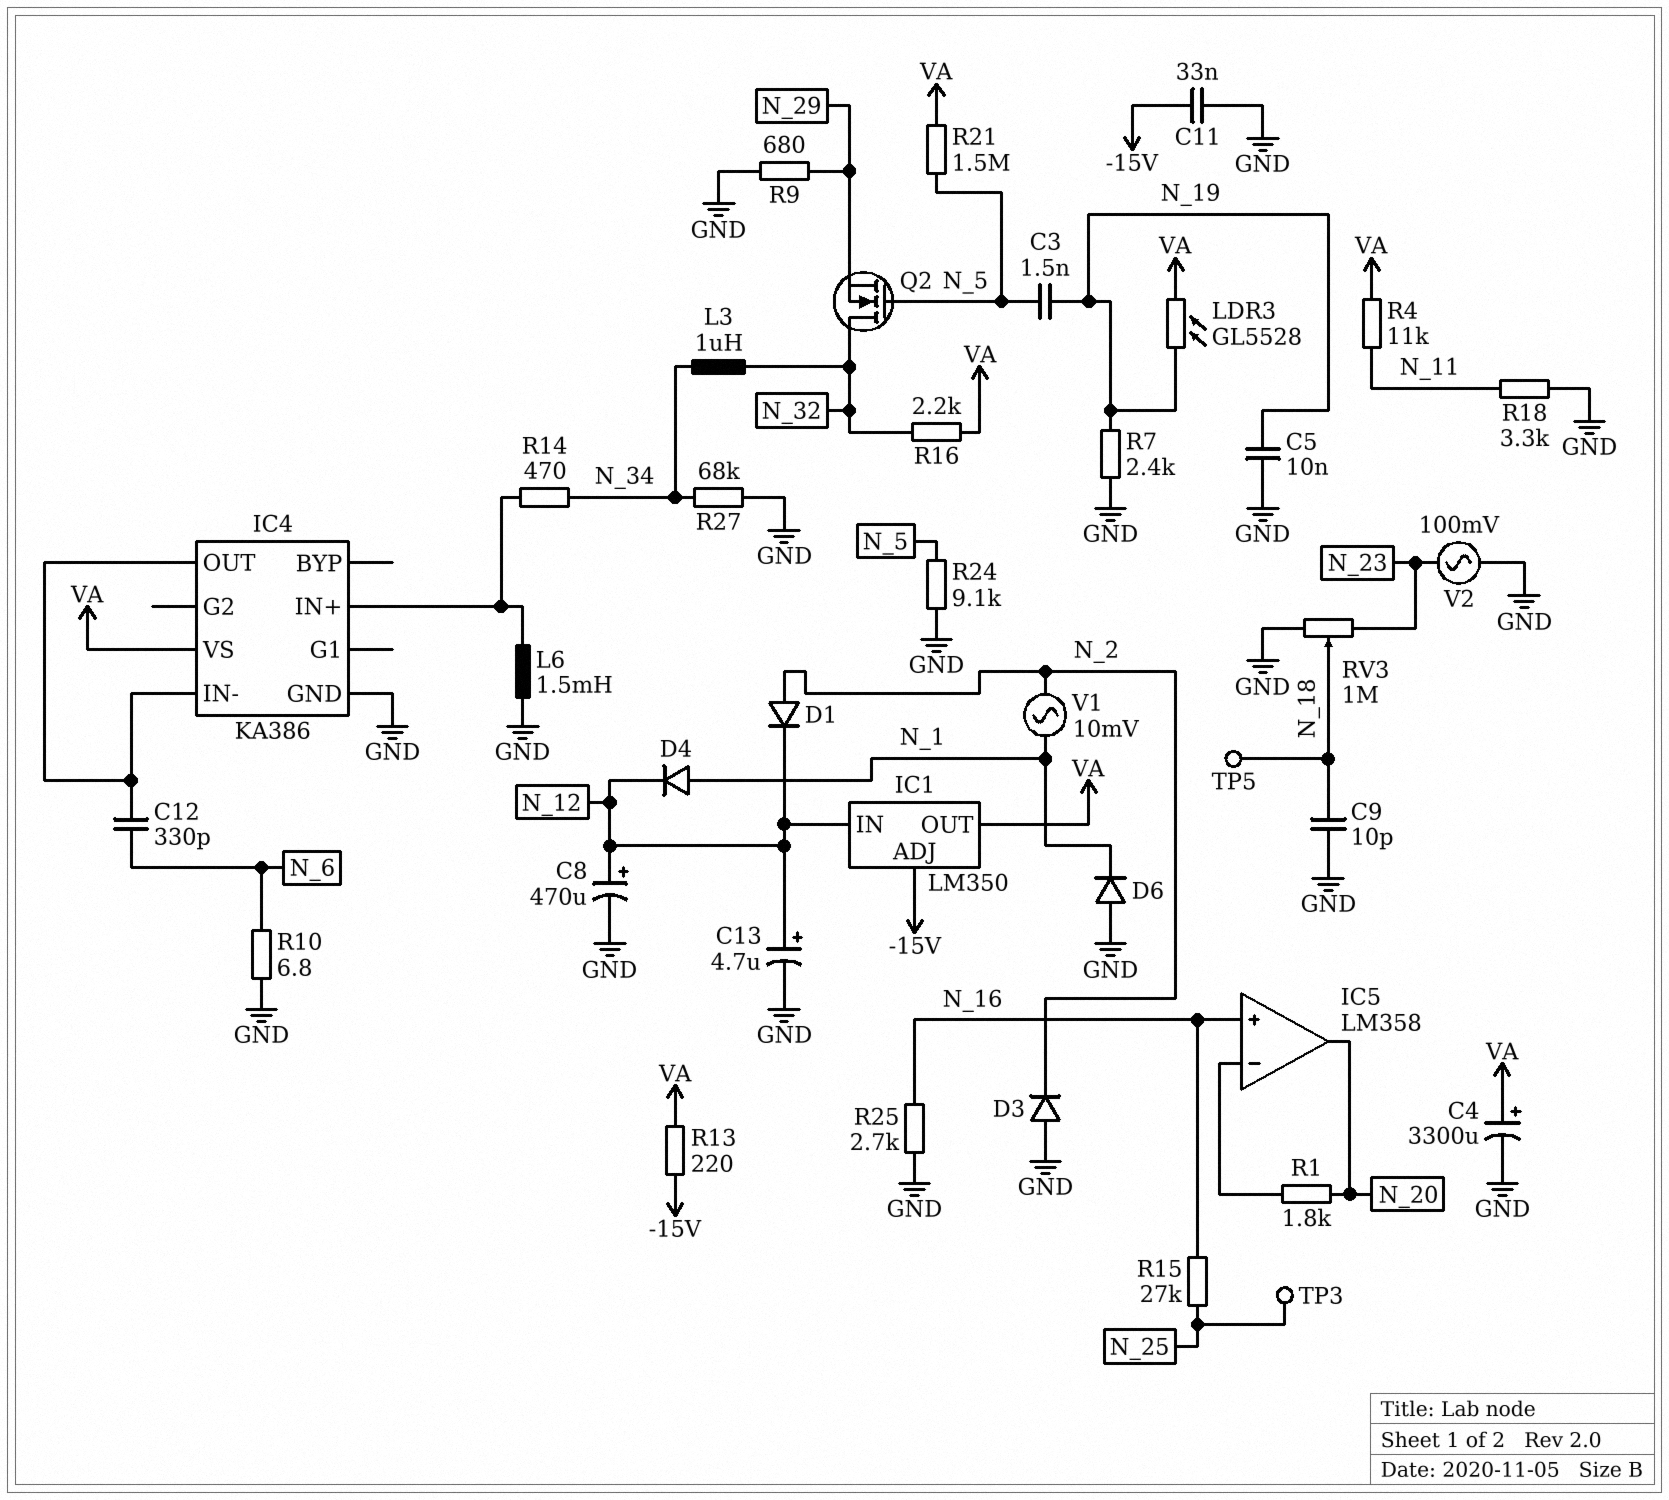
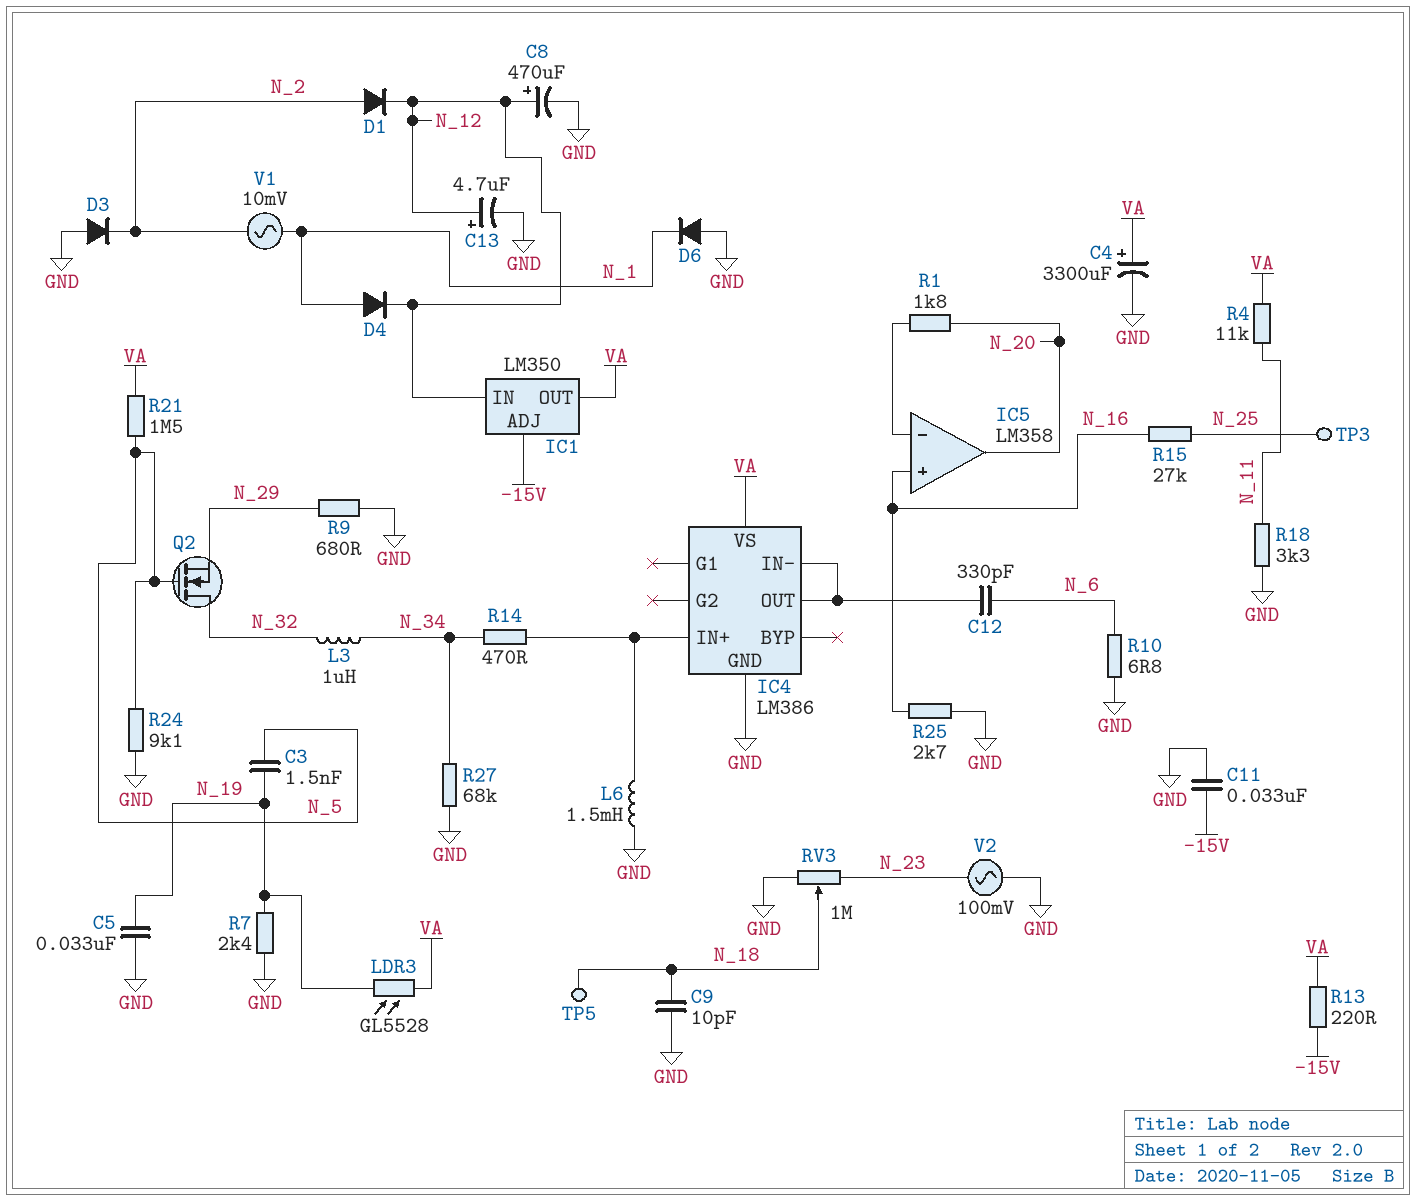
C5: 10nF (GND, N_19) -> 33nF (GND, N_19)
IC4: KA386 -> LM386
R16: 2.2k (N_32, VA) -> none

